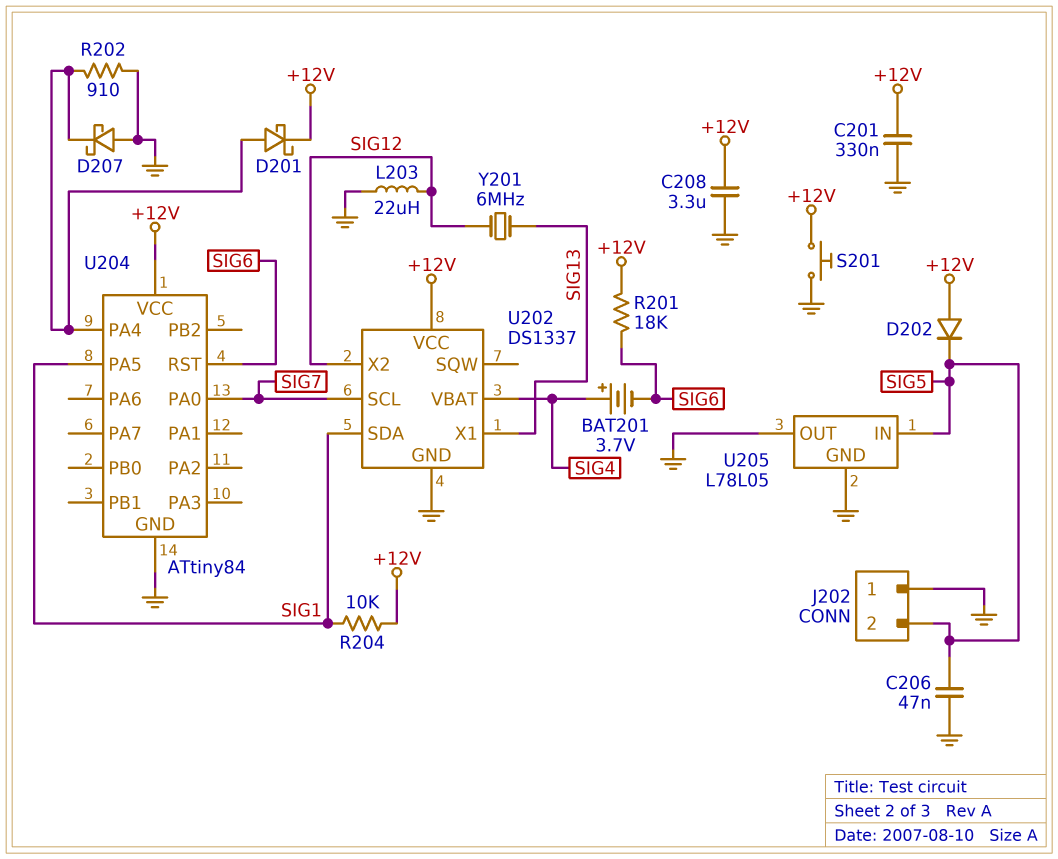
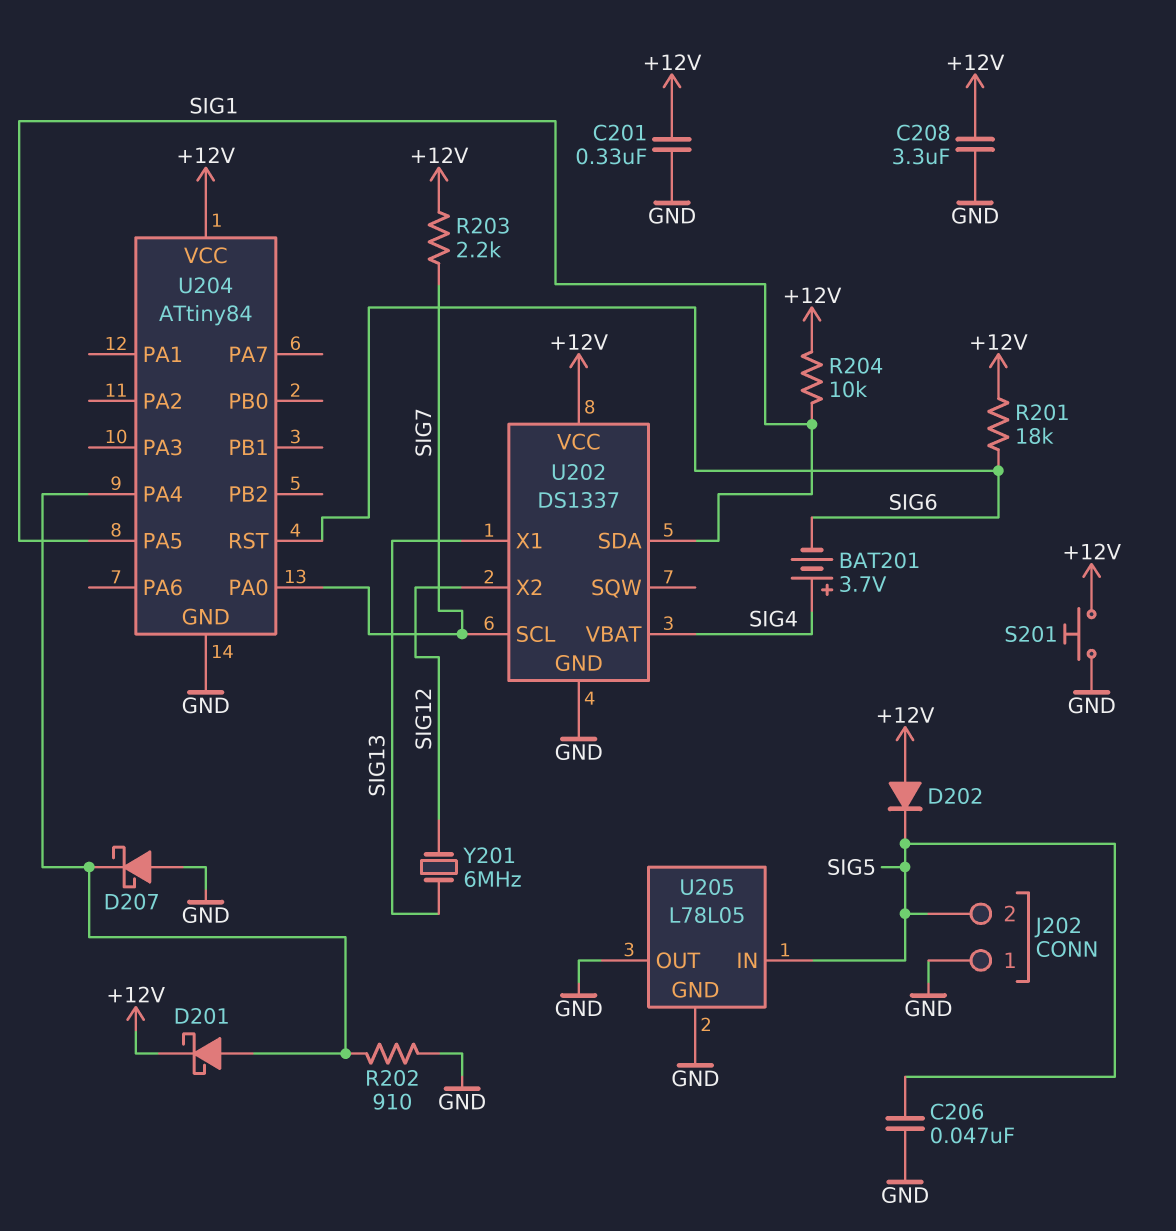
L203: 22uH (GND, SIG12) -> none
R203: none -> 2.2k (+12V, SIG7)

